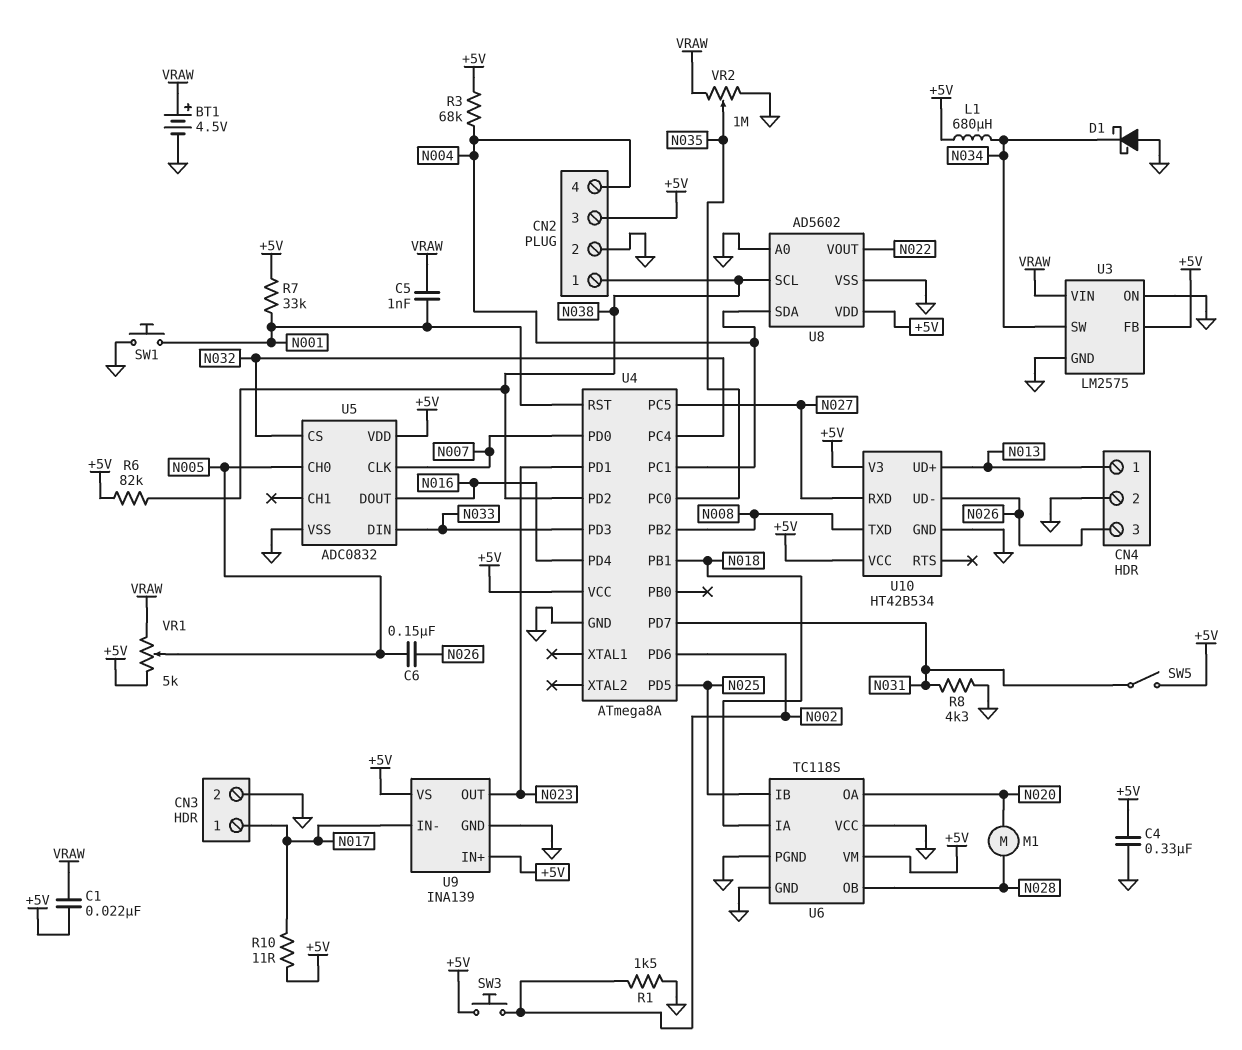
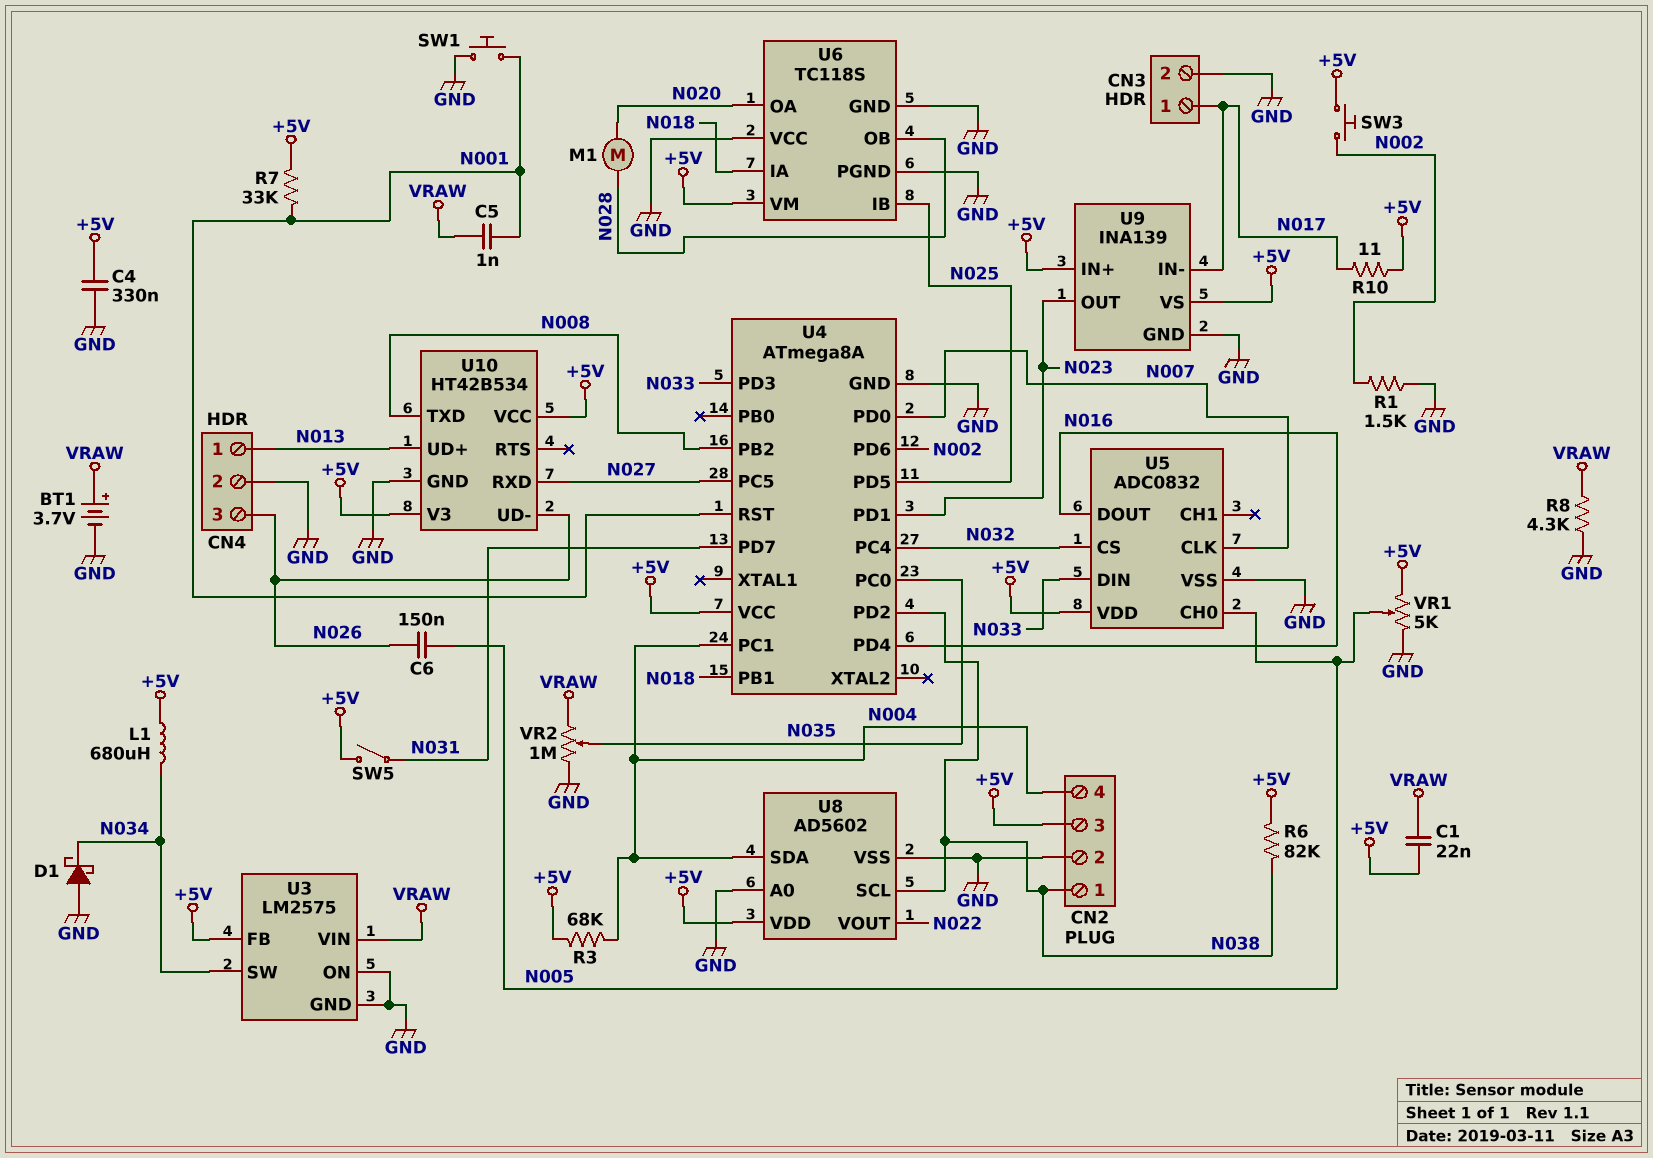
BT1: 4.5V (plus VRAW, minus GND) -> 3.7V (plus VRAW, minus GND)
R8: 4.3k (GND, N031) -> 4.3k (GND, VRAW)
VR1: 5k (+5V, VRAW, wiper N005) -> 5k (+5V, GND, wiper N005)

